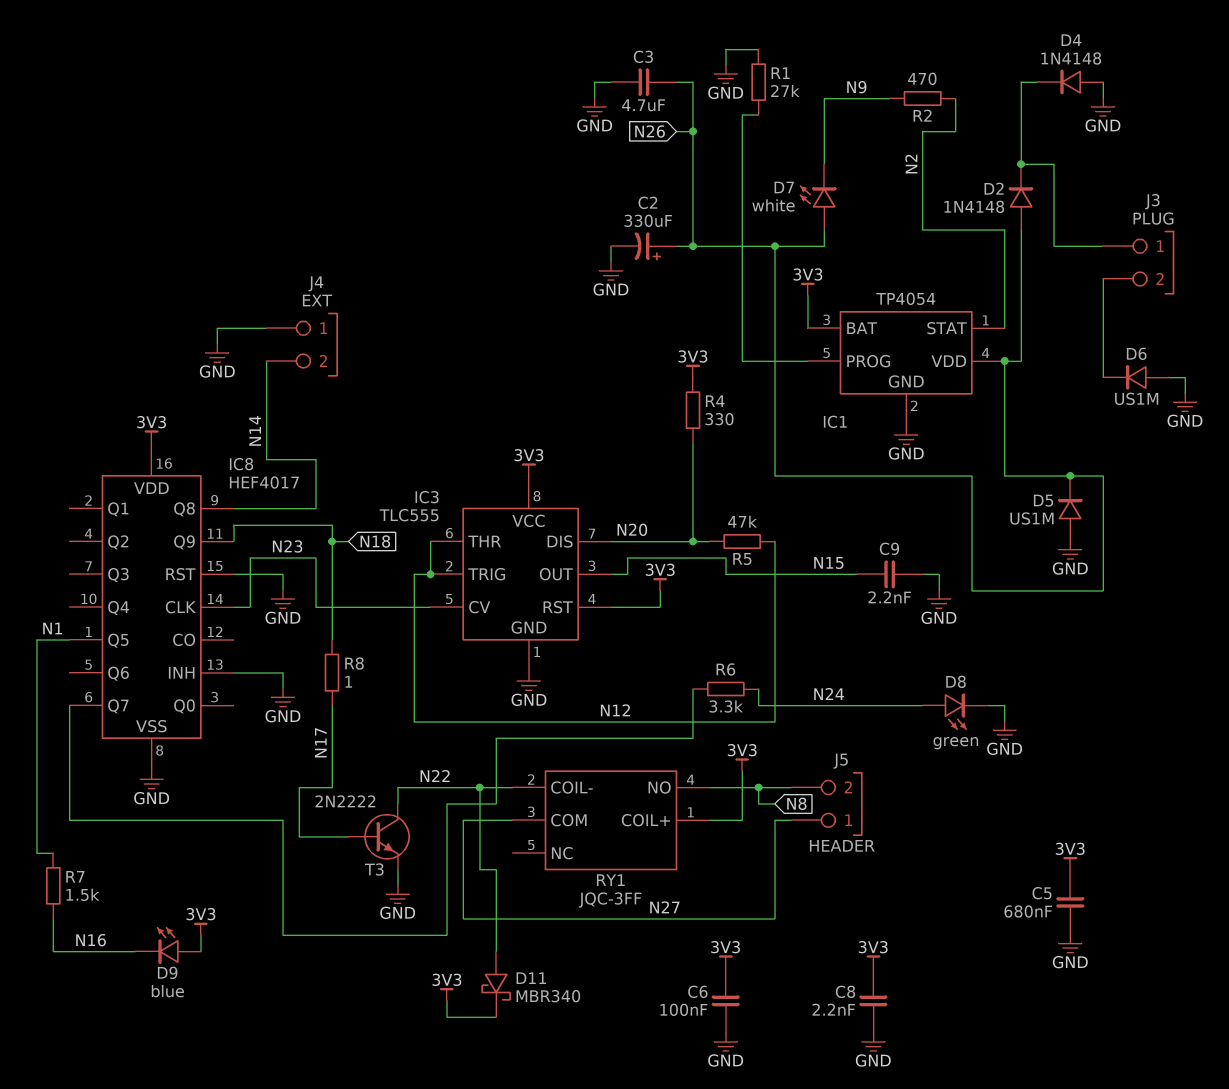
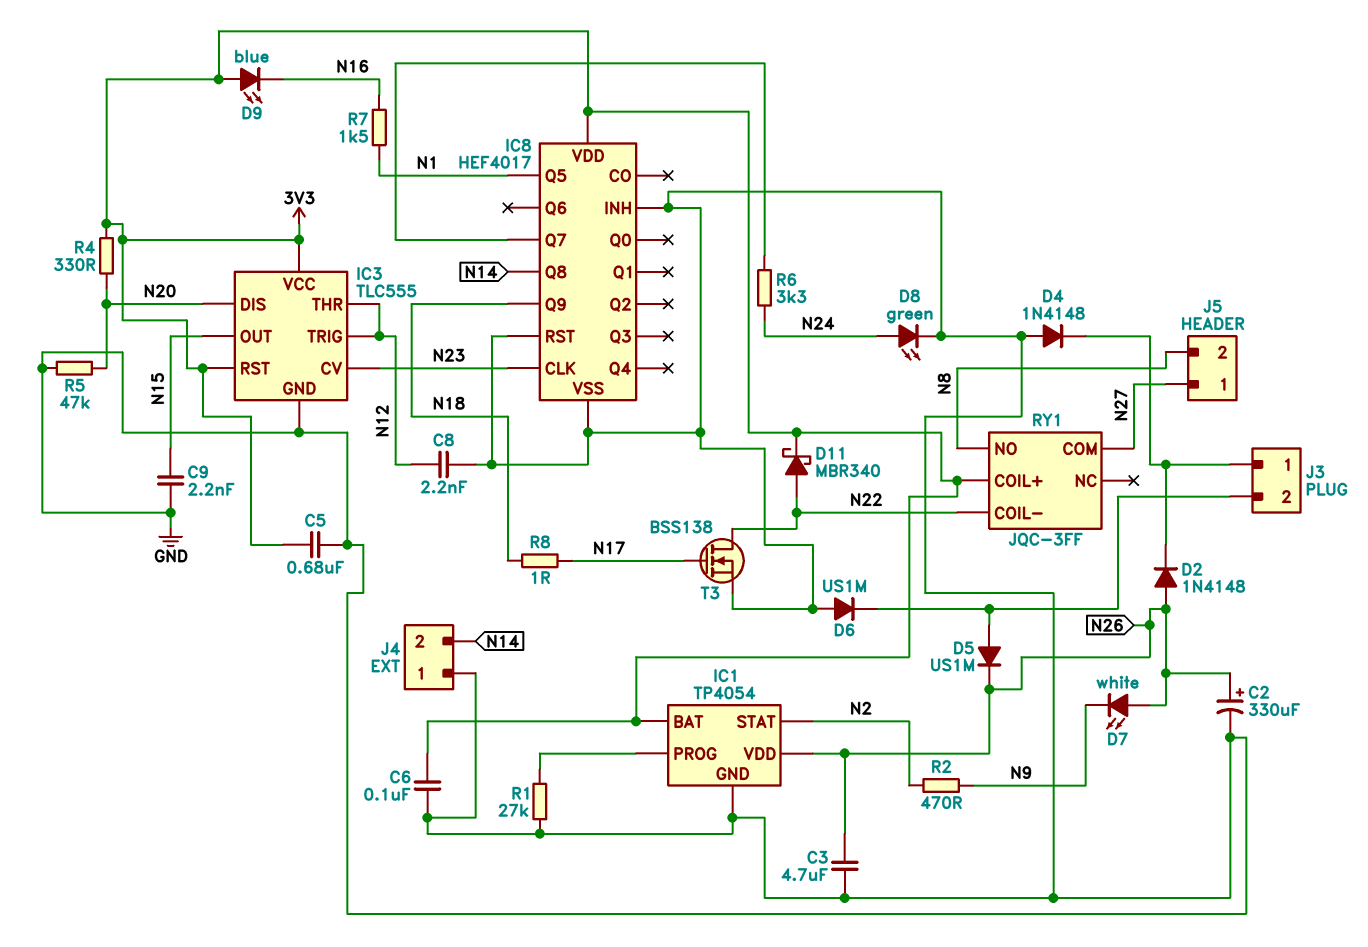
C8: 2.2nF (3V3, GND) -> 2.2nF (GND, N12)
D5: diode US1M (A GND, K N26) -> diode US1M (A J3/2, K N26)
R5: 47k (N12, N20) -> 47k (GND, N20)
T3: NPN 2N2222 (B N17, C N22, E GND) -> NMOS BSS138 (G N17, D N22, S GND)

